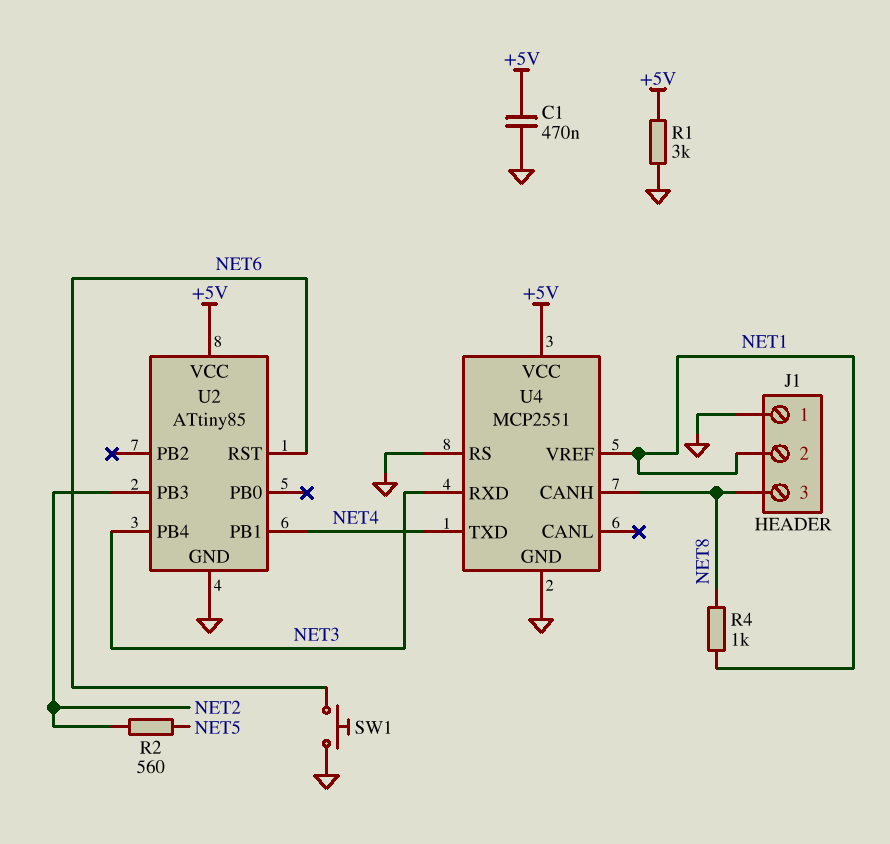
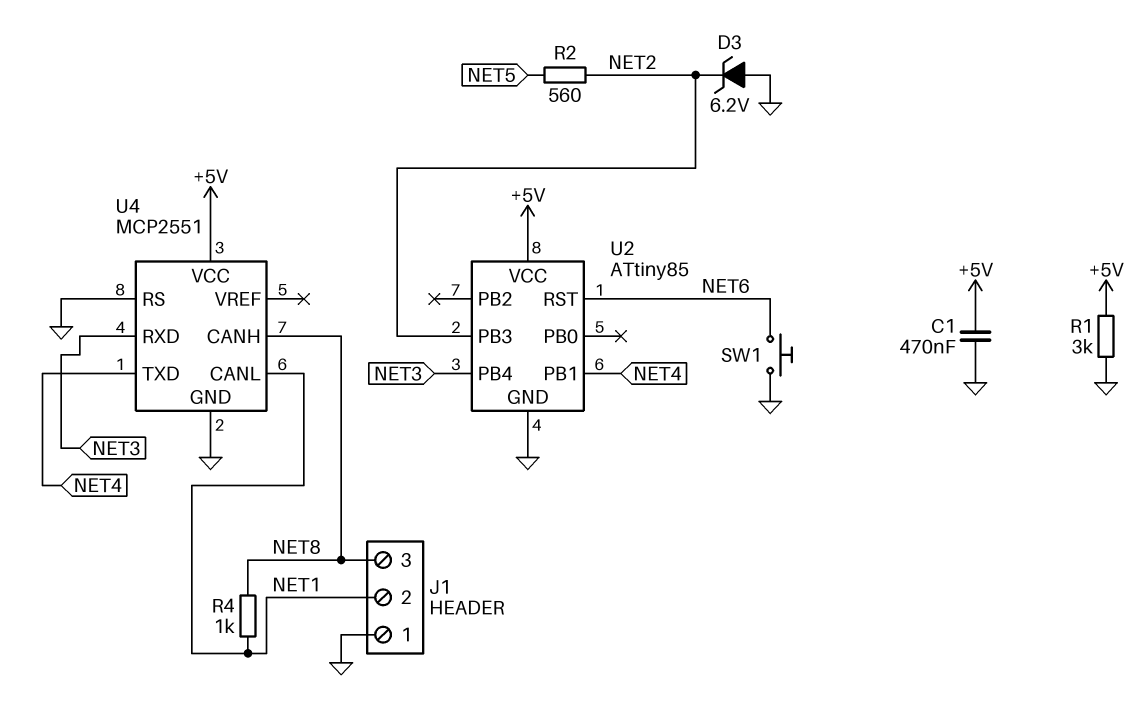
D3: none -> zener 6.2V (A GND, K NET2)
U4 pin CANL: none -> NET1
U4 pin VREF: NET1 -> none

